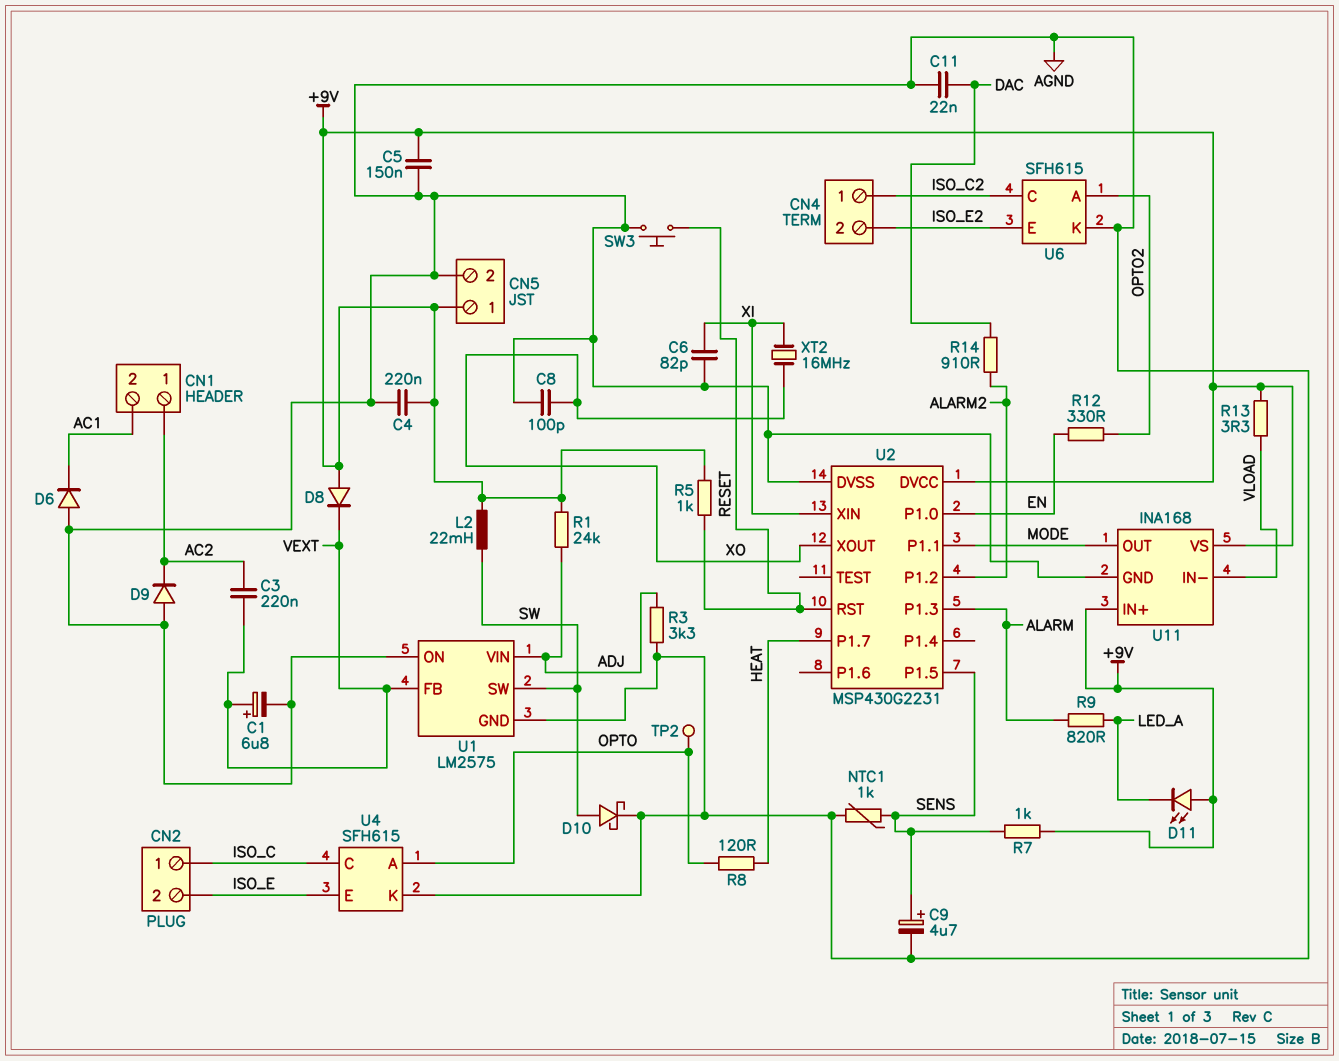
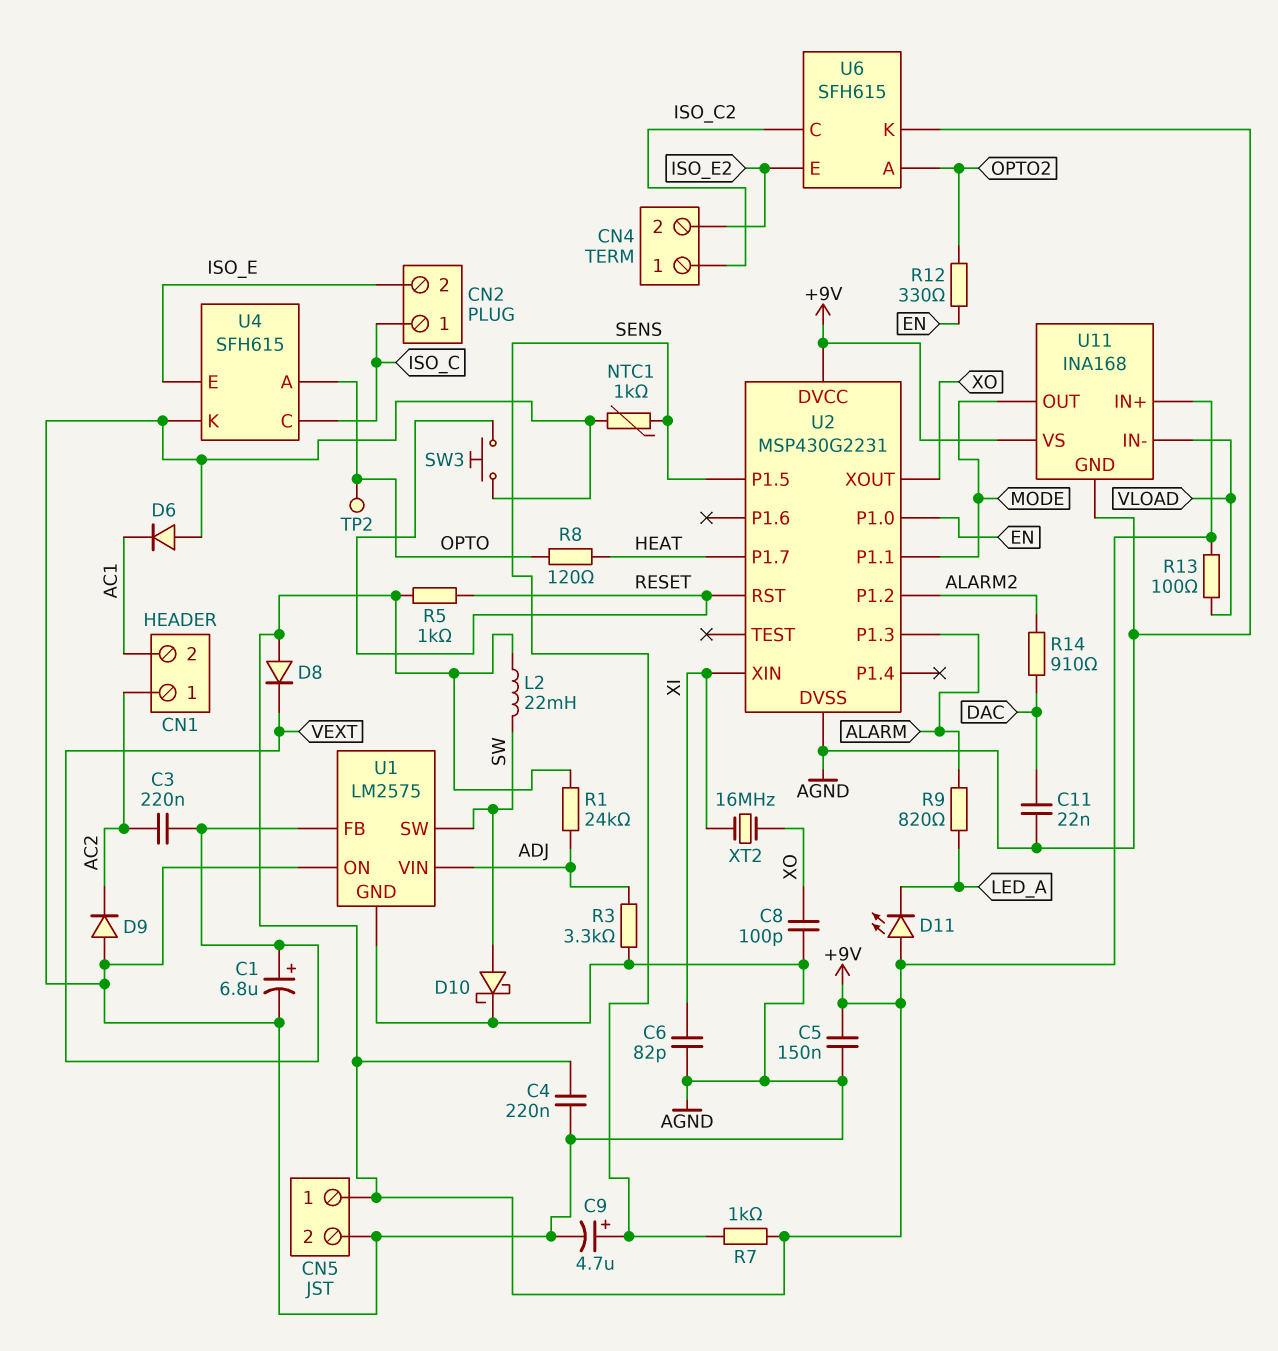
R13: 3.3 (+9V, VLOAD) -> 100 (+9V, VLOAD)

